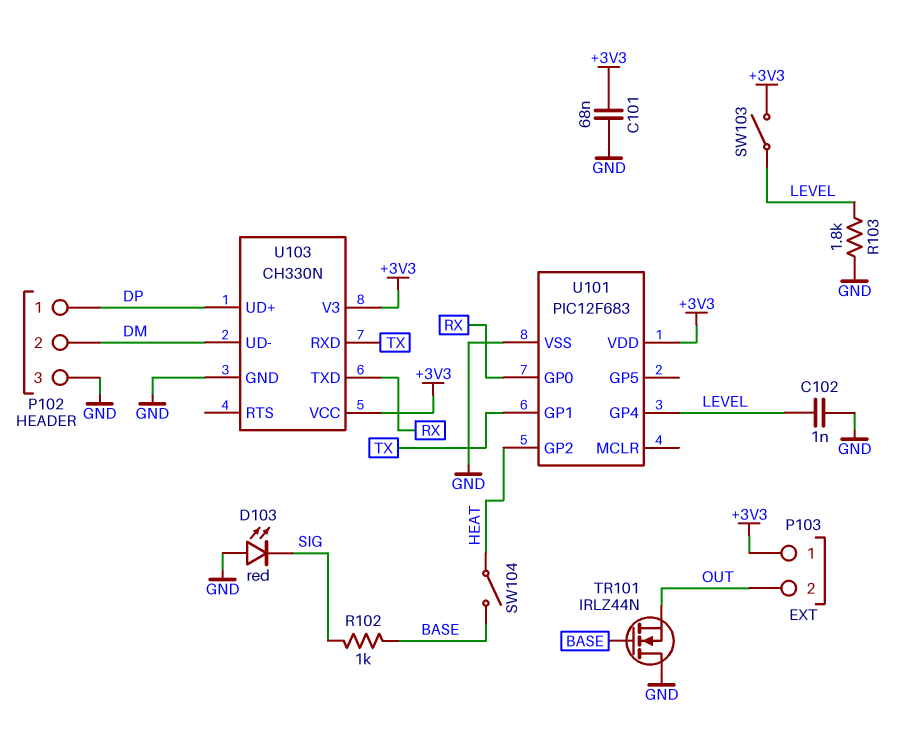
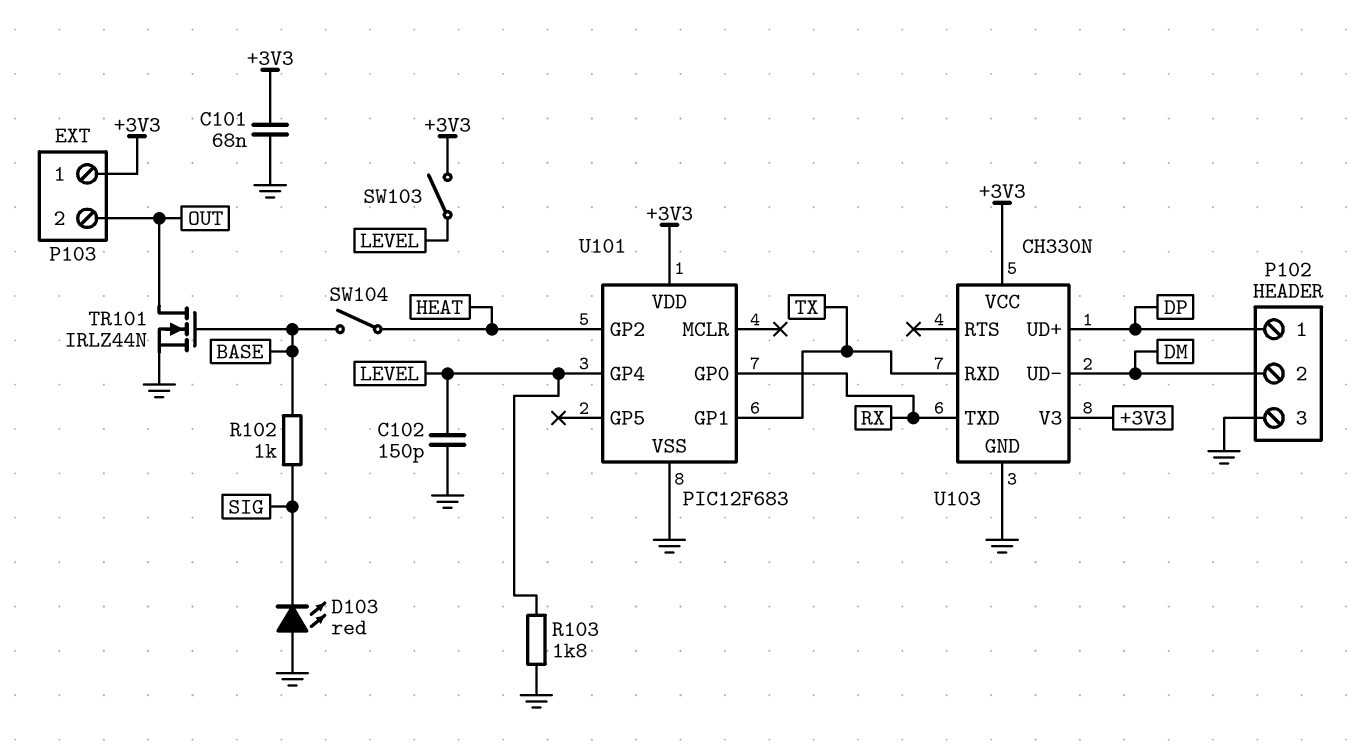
C102: 1nF (GND, LEVEL) -> 150pF (GND, LEVEL)
TR101: NMOS IRLZ44N (G BASE, D GND, S OUT) -> NMOS IRLZ44N (G BASE, D OUT, S GND)

